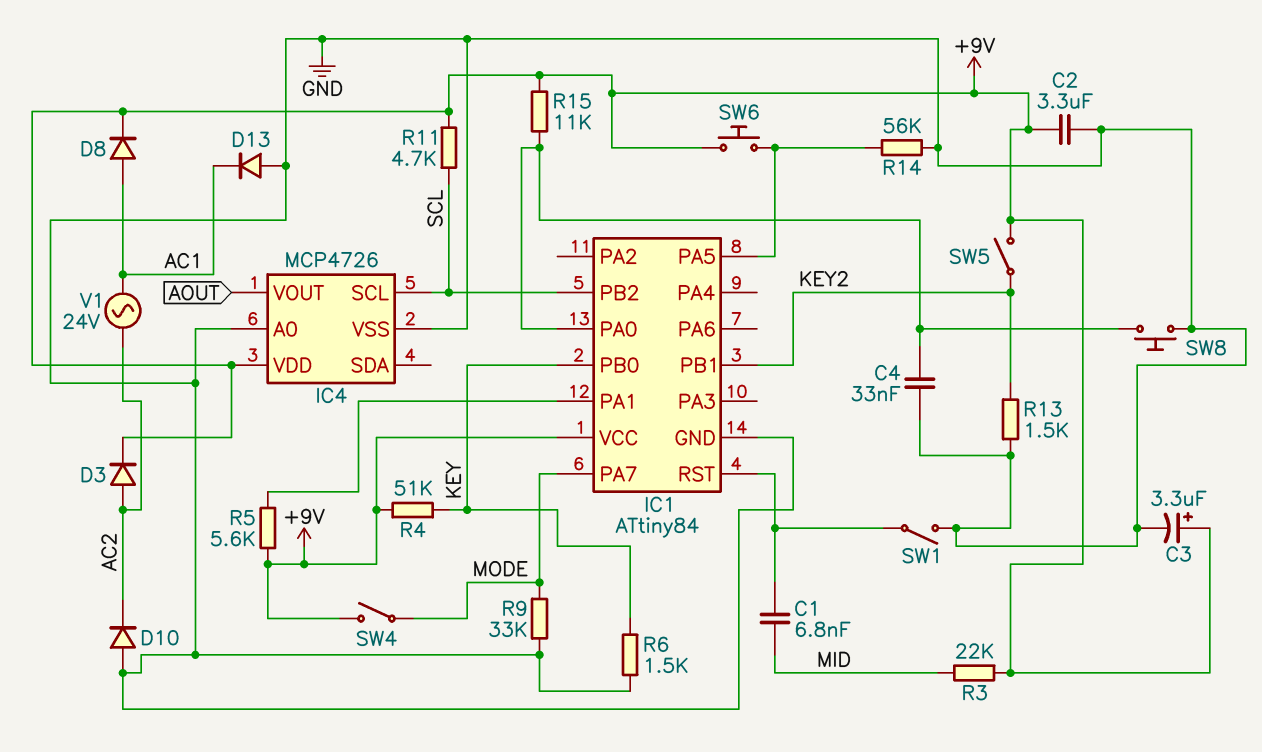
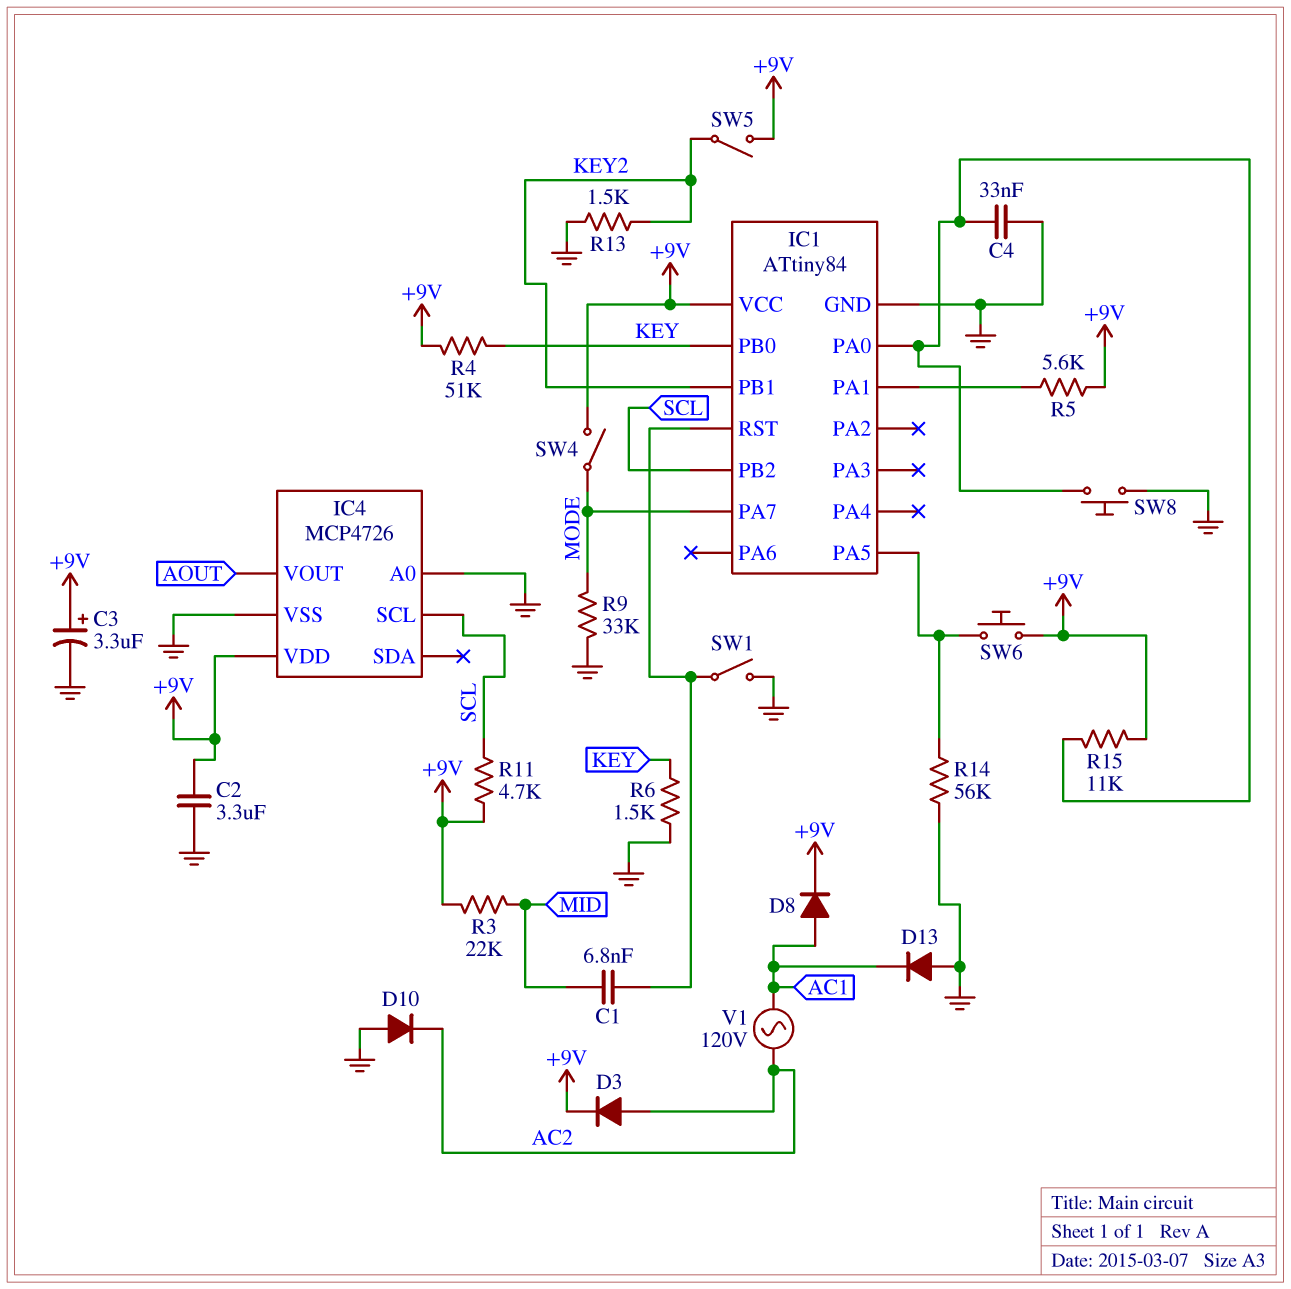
V1: AC 24V (AC1, AC2) -> AC 120V (AC1, AC2)

